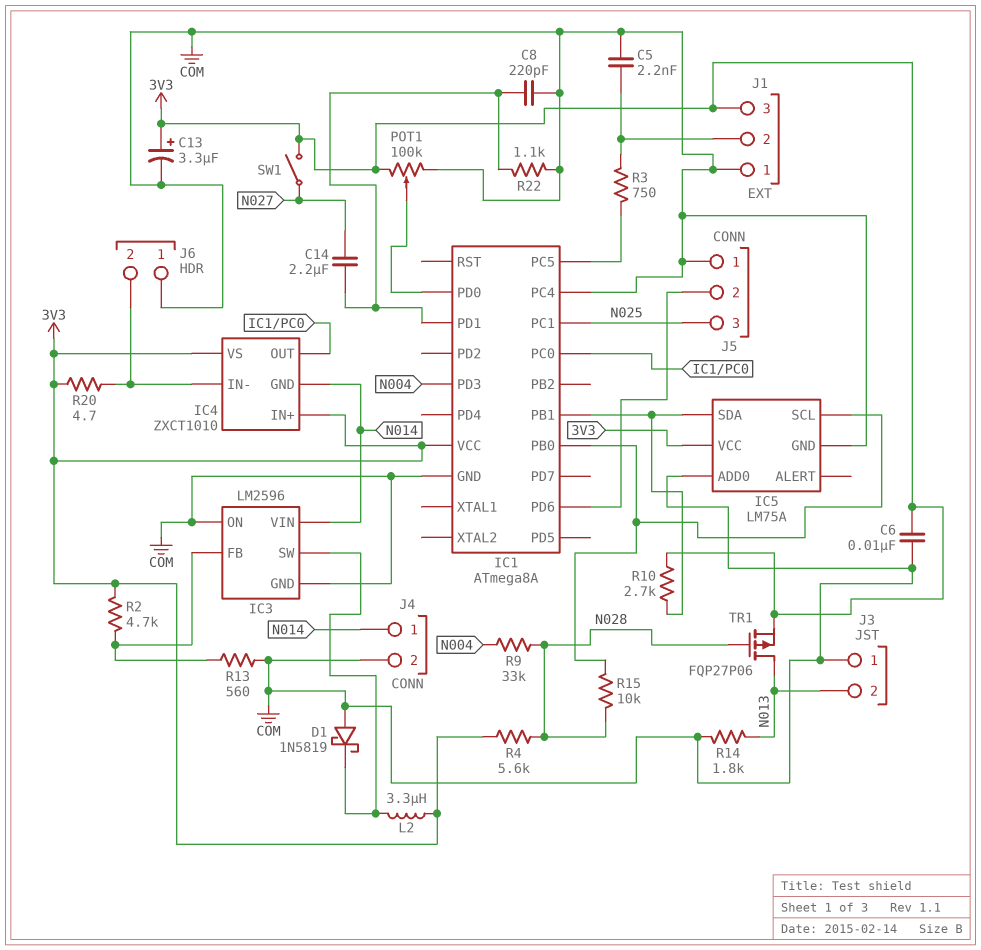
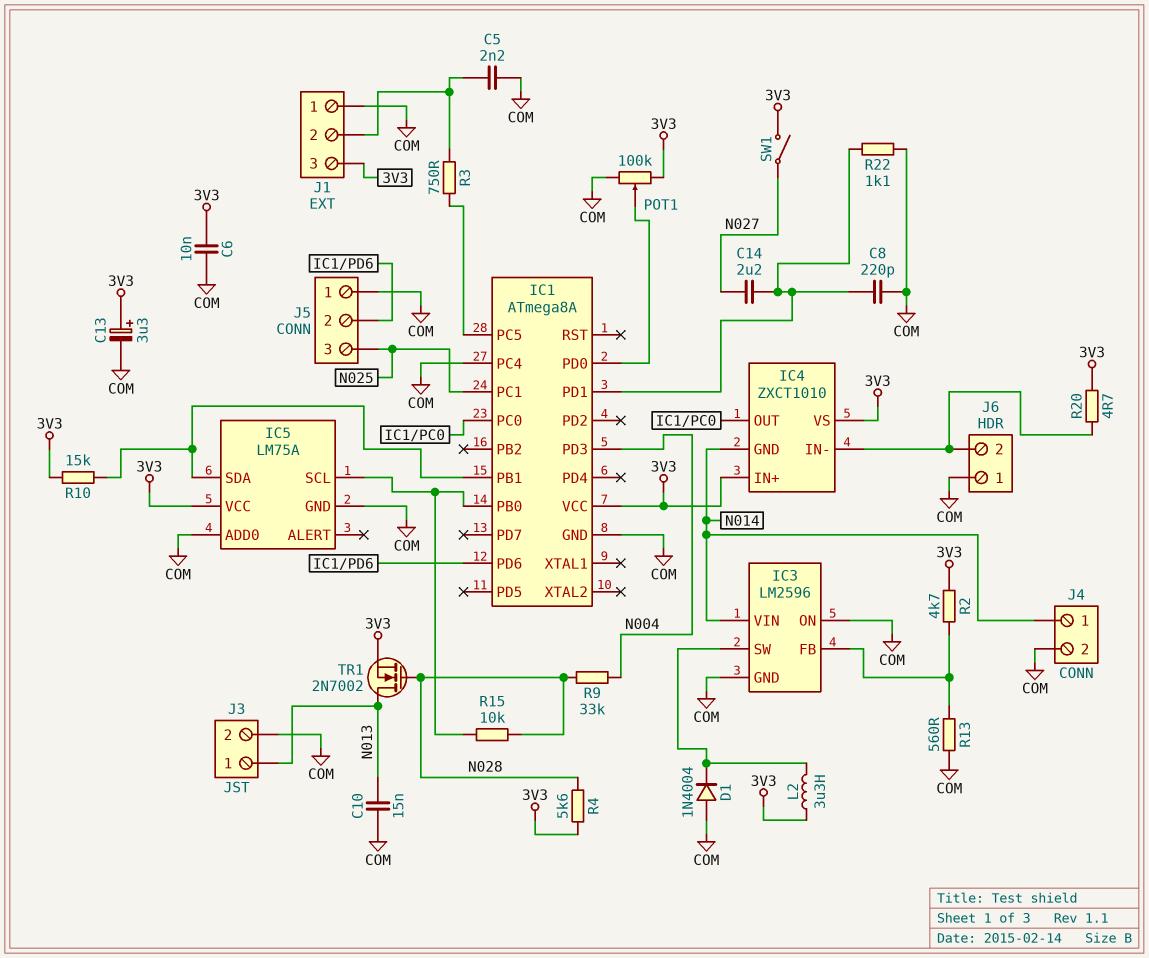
C10: none -> 15nF (COM, N013)
D1: schottky 1N5819 (A COM, K IC3/SW) -> diode 1N4004 (A COM, K IC3/SW)
J3 pin 1: COM -> N013
J3 pin 2: N013 -> COM
R10: 2.7k (3V3, IC1/PB1) -> 15k (3V3, IC1/PB1)
R14: 1.8k (COM, N013) -> none
TR1: PMOS FQP27P06 (G N028, D N013, S 3V3) -> NMOS 2N7002 (G N028, D N013, S 3V3)

